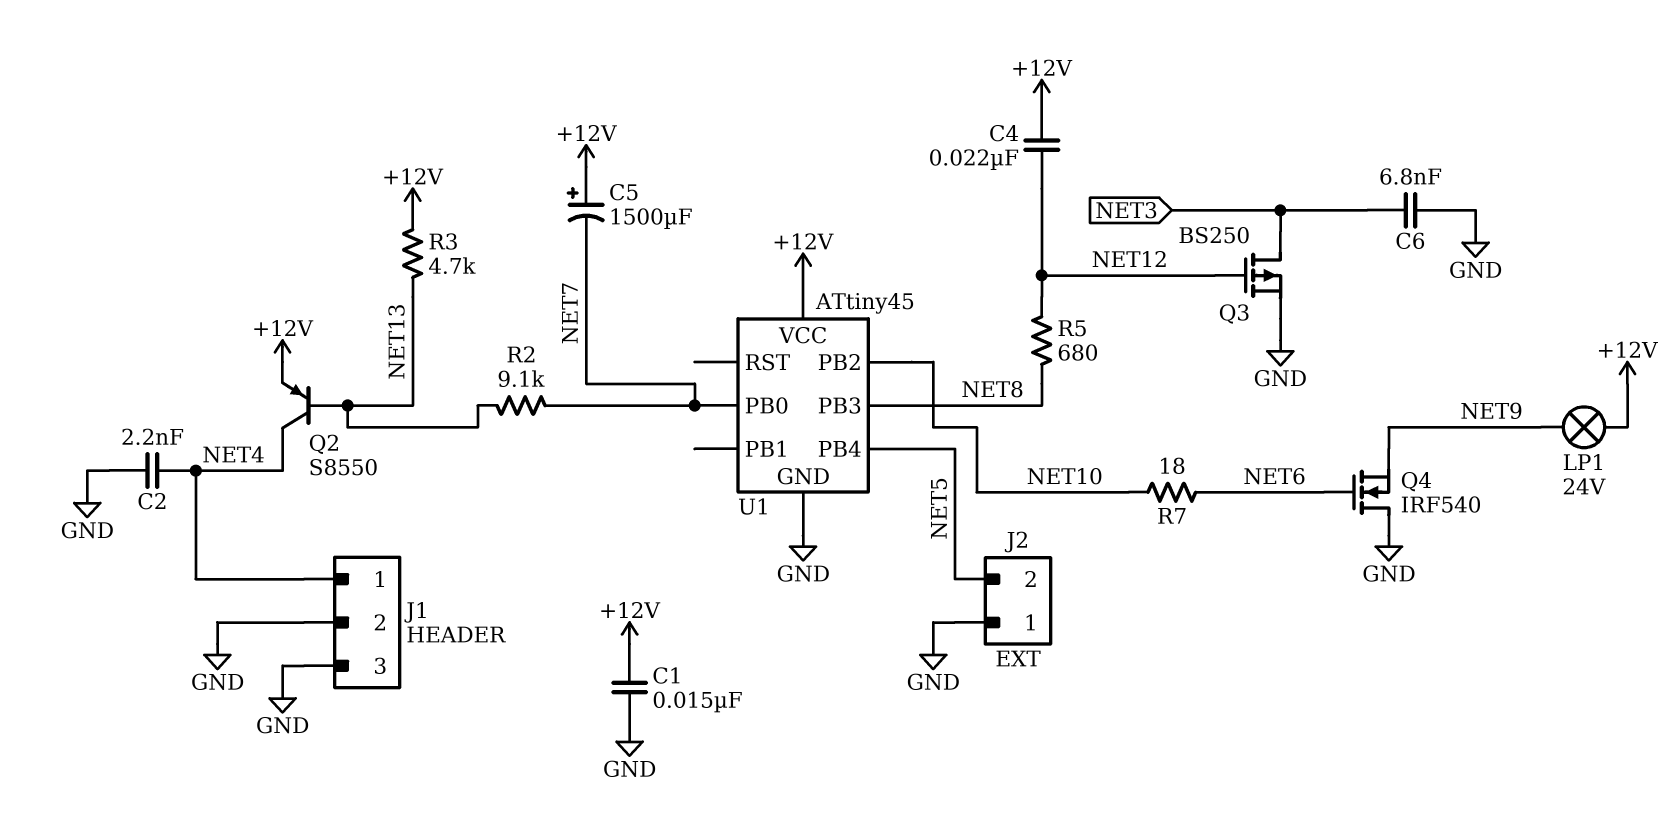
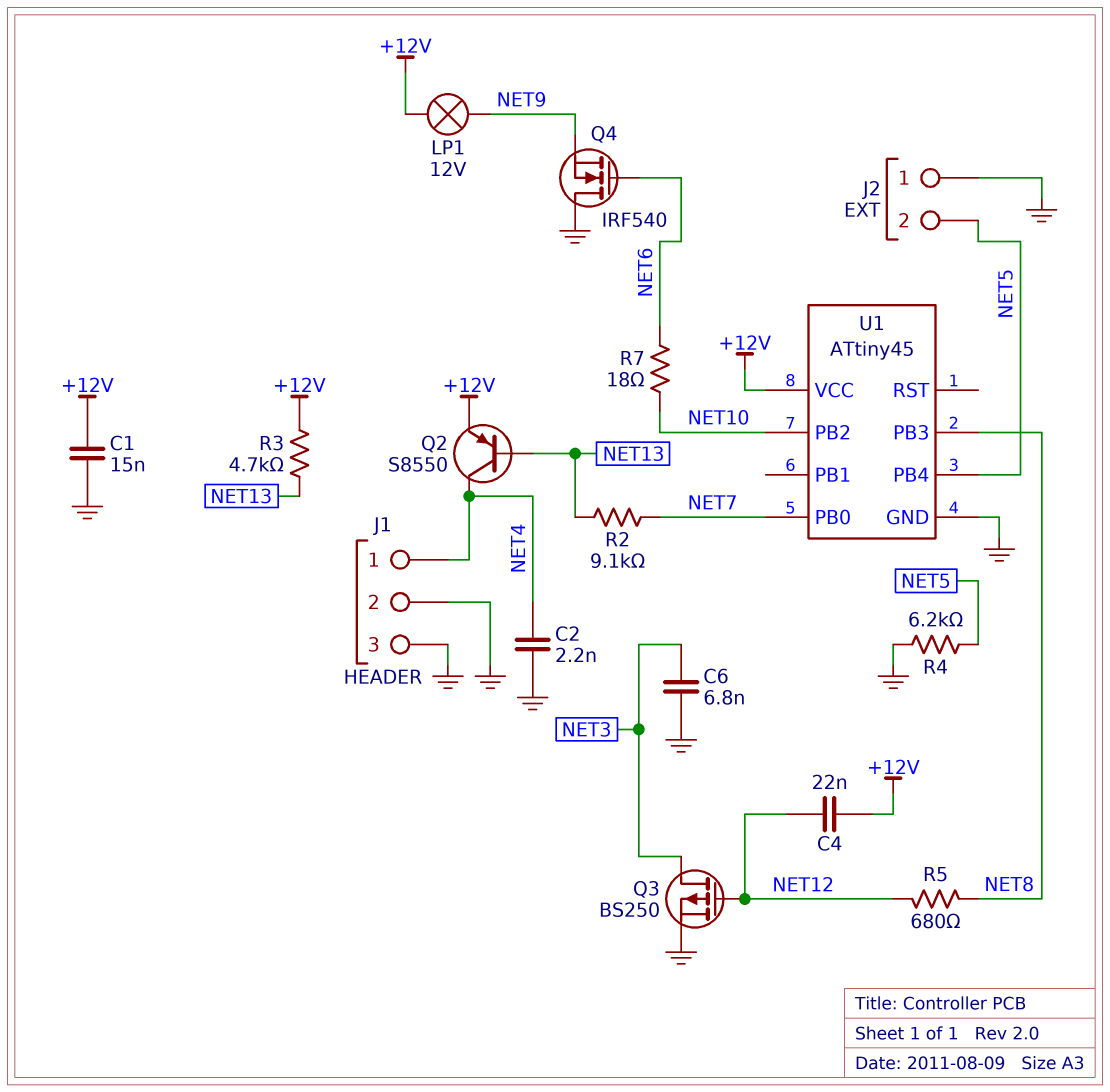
C5: 1500uF (plus +12V, minus NET7) -> none
LP1: lamp 24V (+12V, NET9) -> lamp 12V (+12V, NET9)
R4: none -> 6.2k (GND, NET5)

